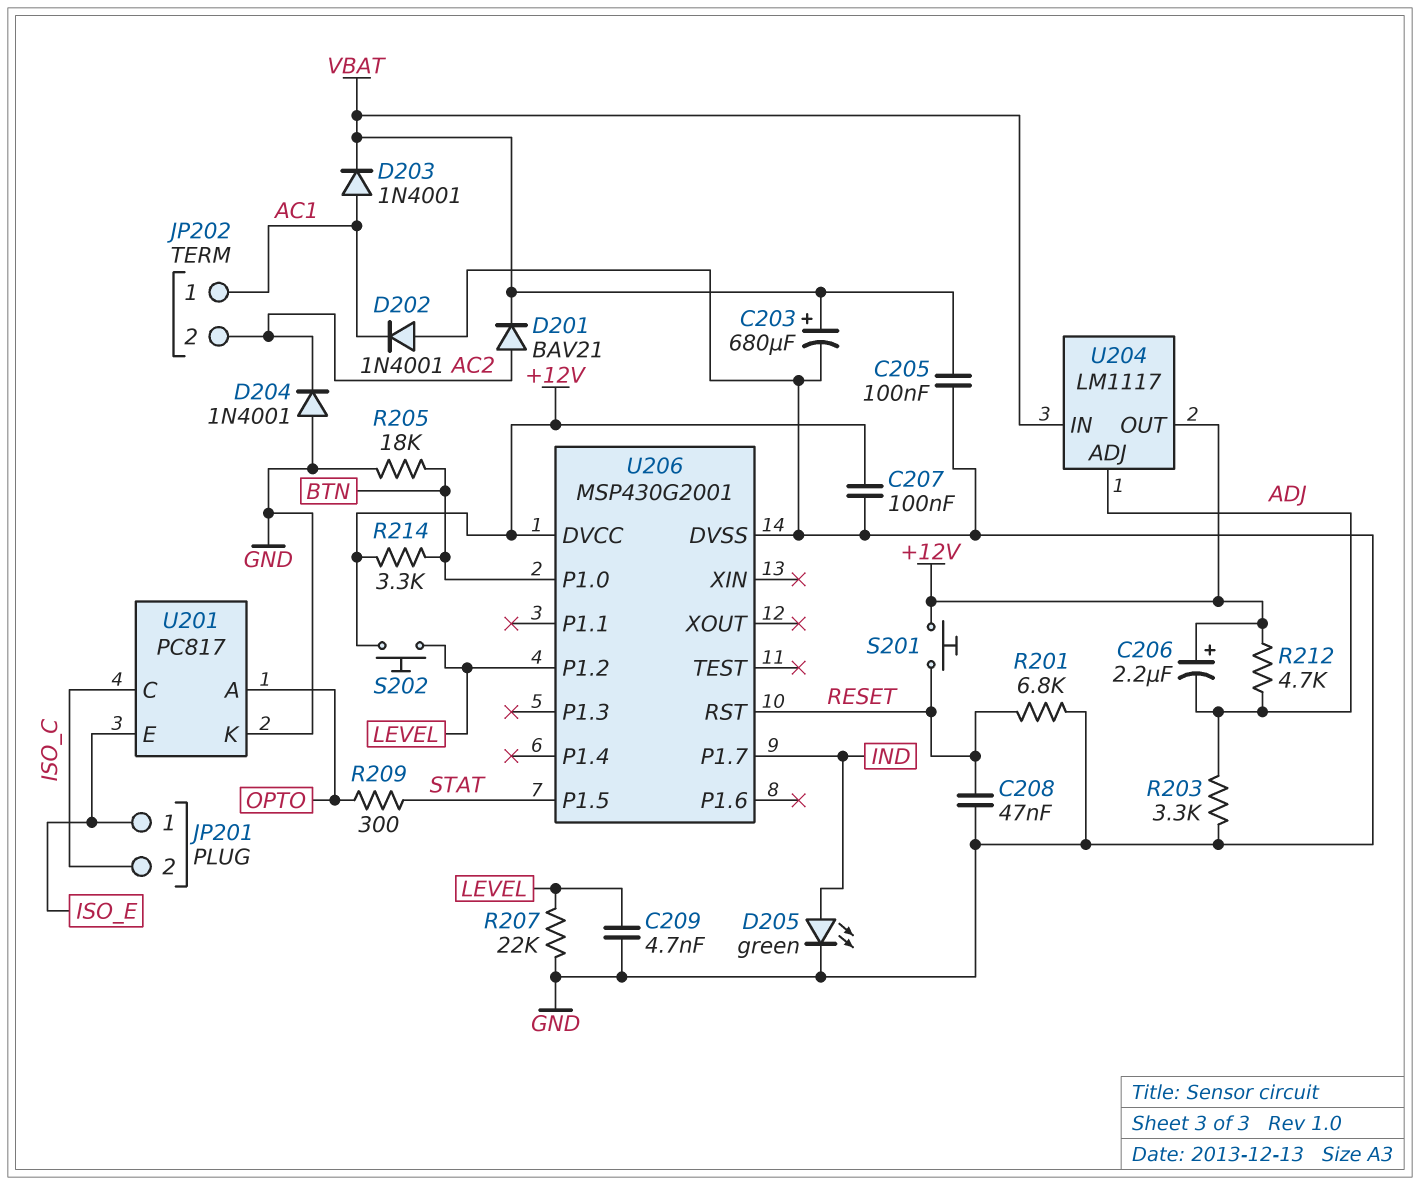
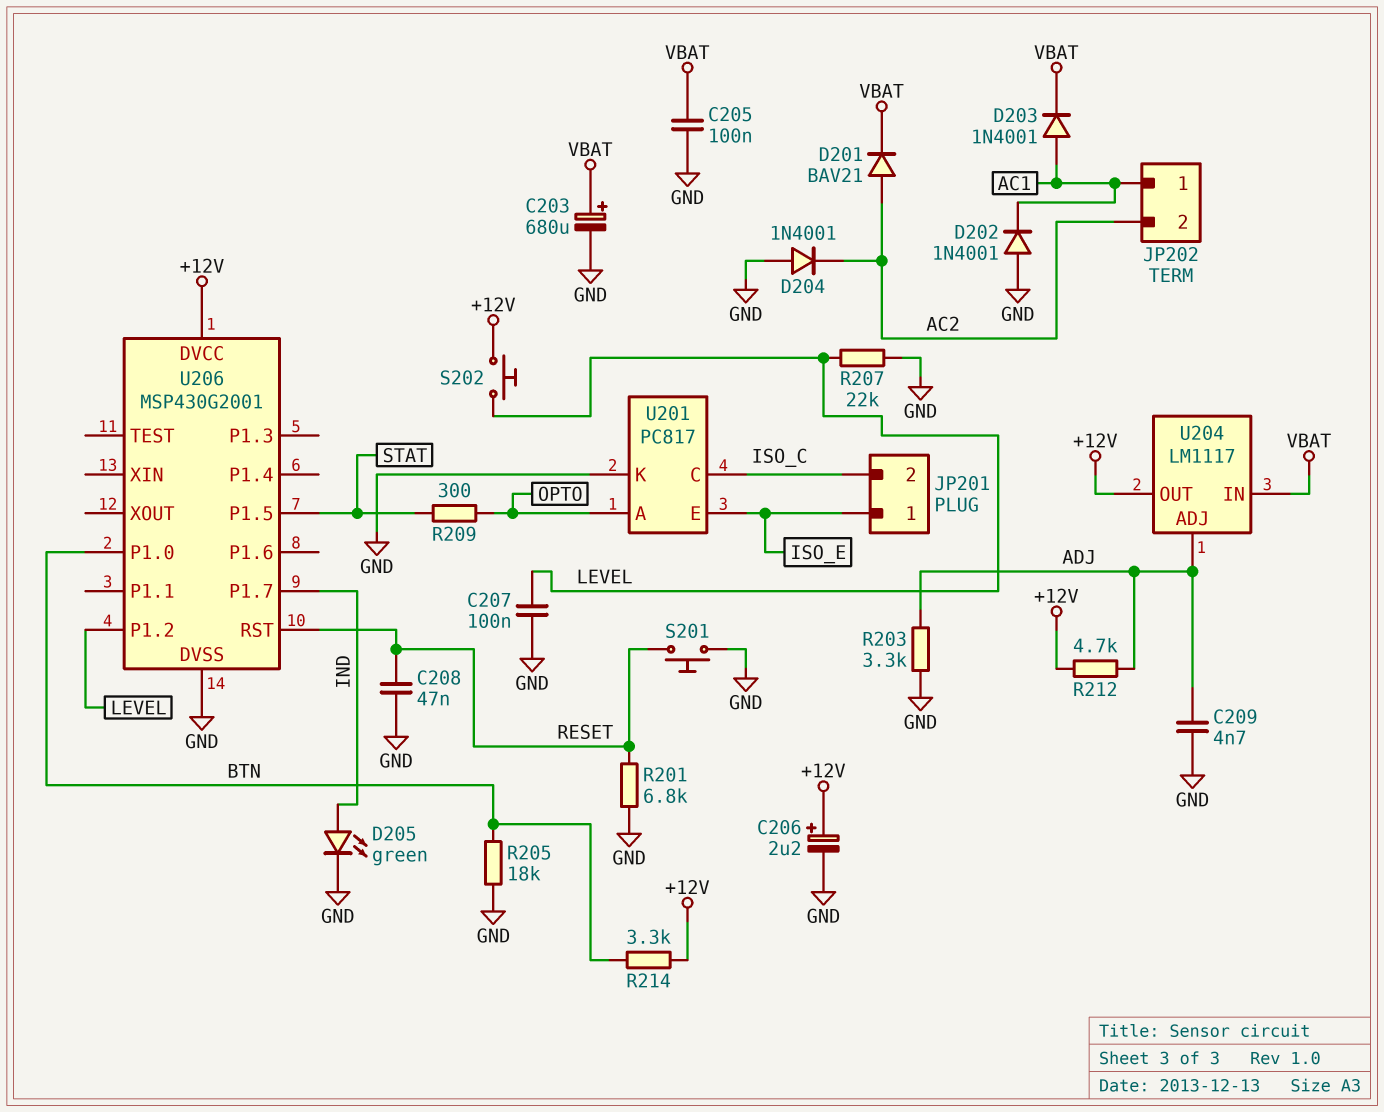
C206: 2.2uF (plus +12V, minus ADJ) -> 2.2uF (plus +12V, minus GND)
C207: 100nF (+12V, GND) -> 100nF (GND, LEVEL)
C209: 4.7nF (GND, LEVEL) -> 4.7nF (ADJ, GND)
S201: button (+12V, RESET) -> button (GND, RESET)

